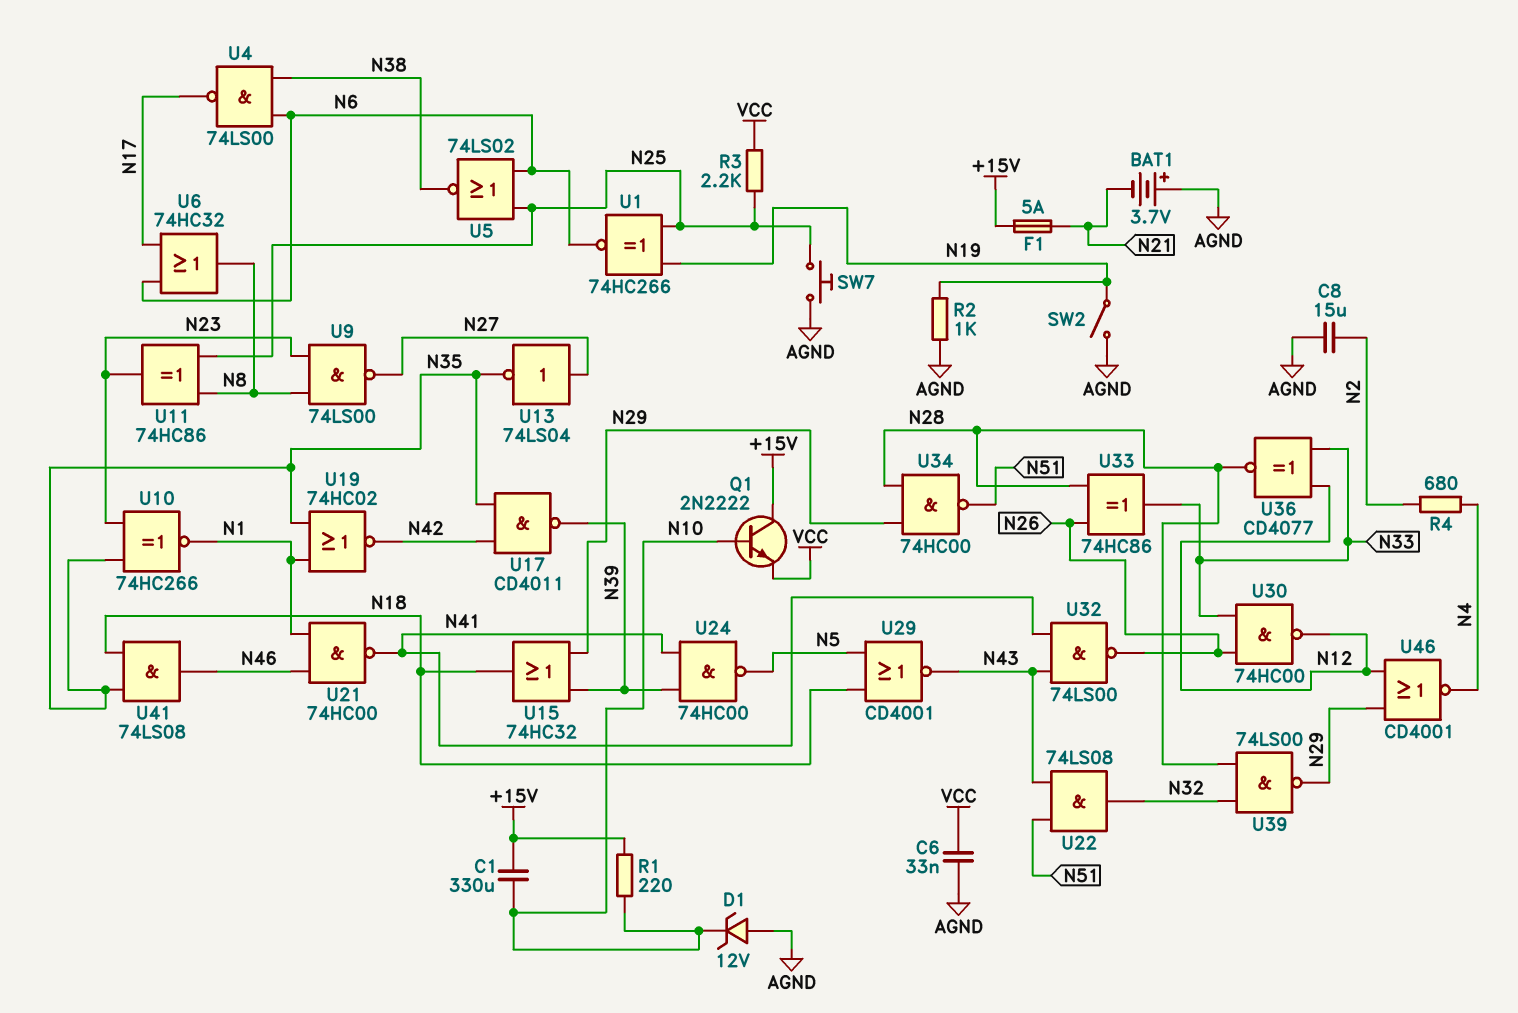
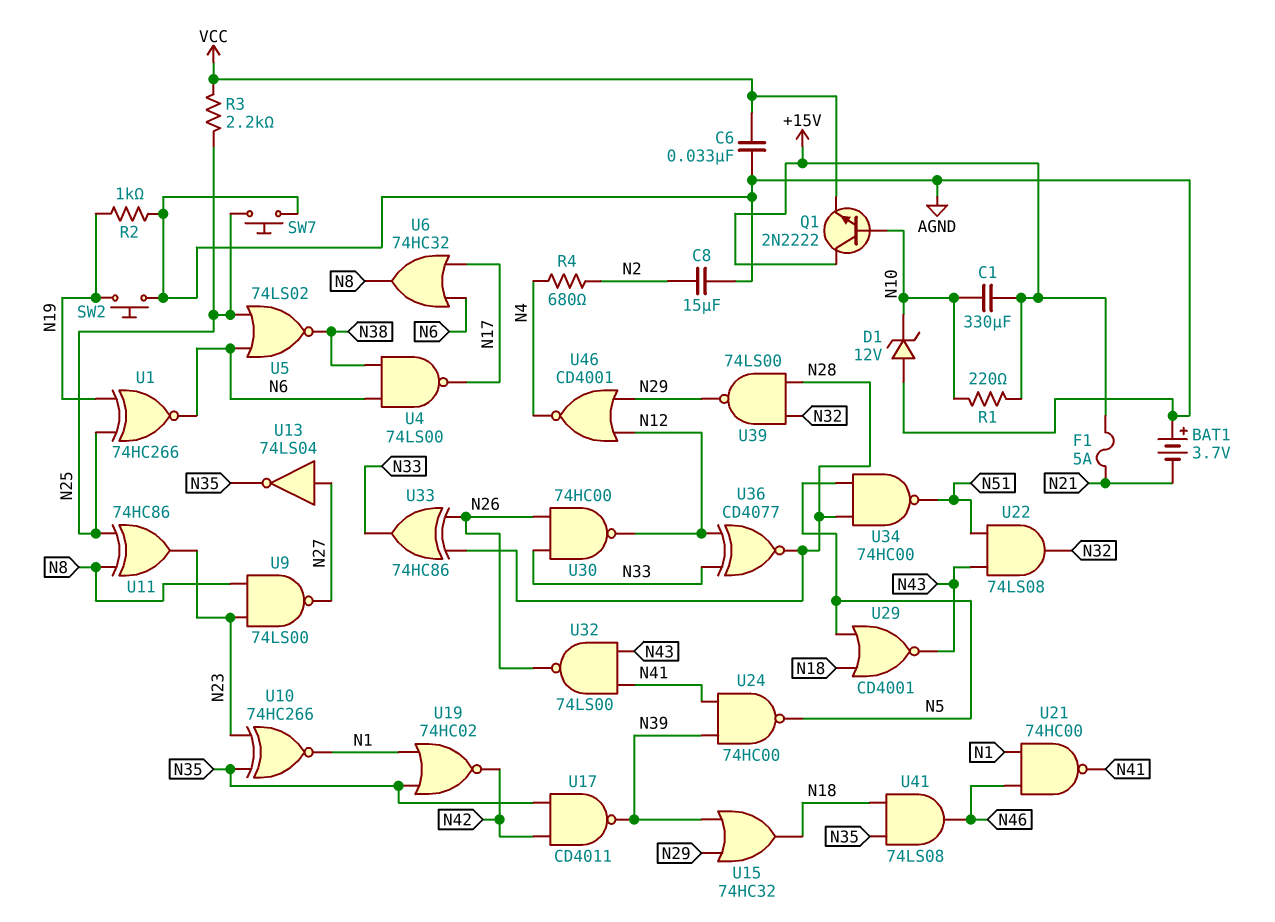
SW2: switch (AGND, N19) -> button (AGND, N19)
U34: NAND 74HC00 (in N28, in N29, out N51) -> NAND 74HC00 (in N5, in N28, out N51)

